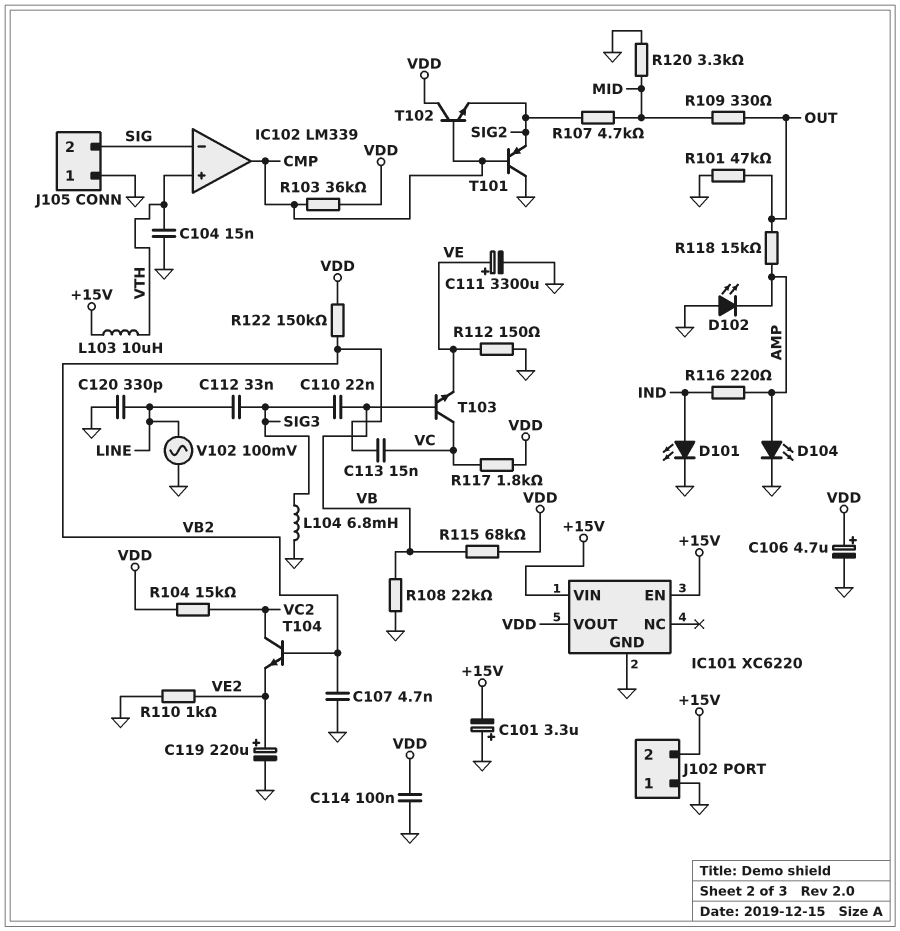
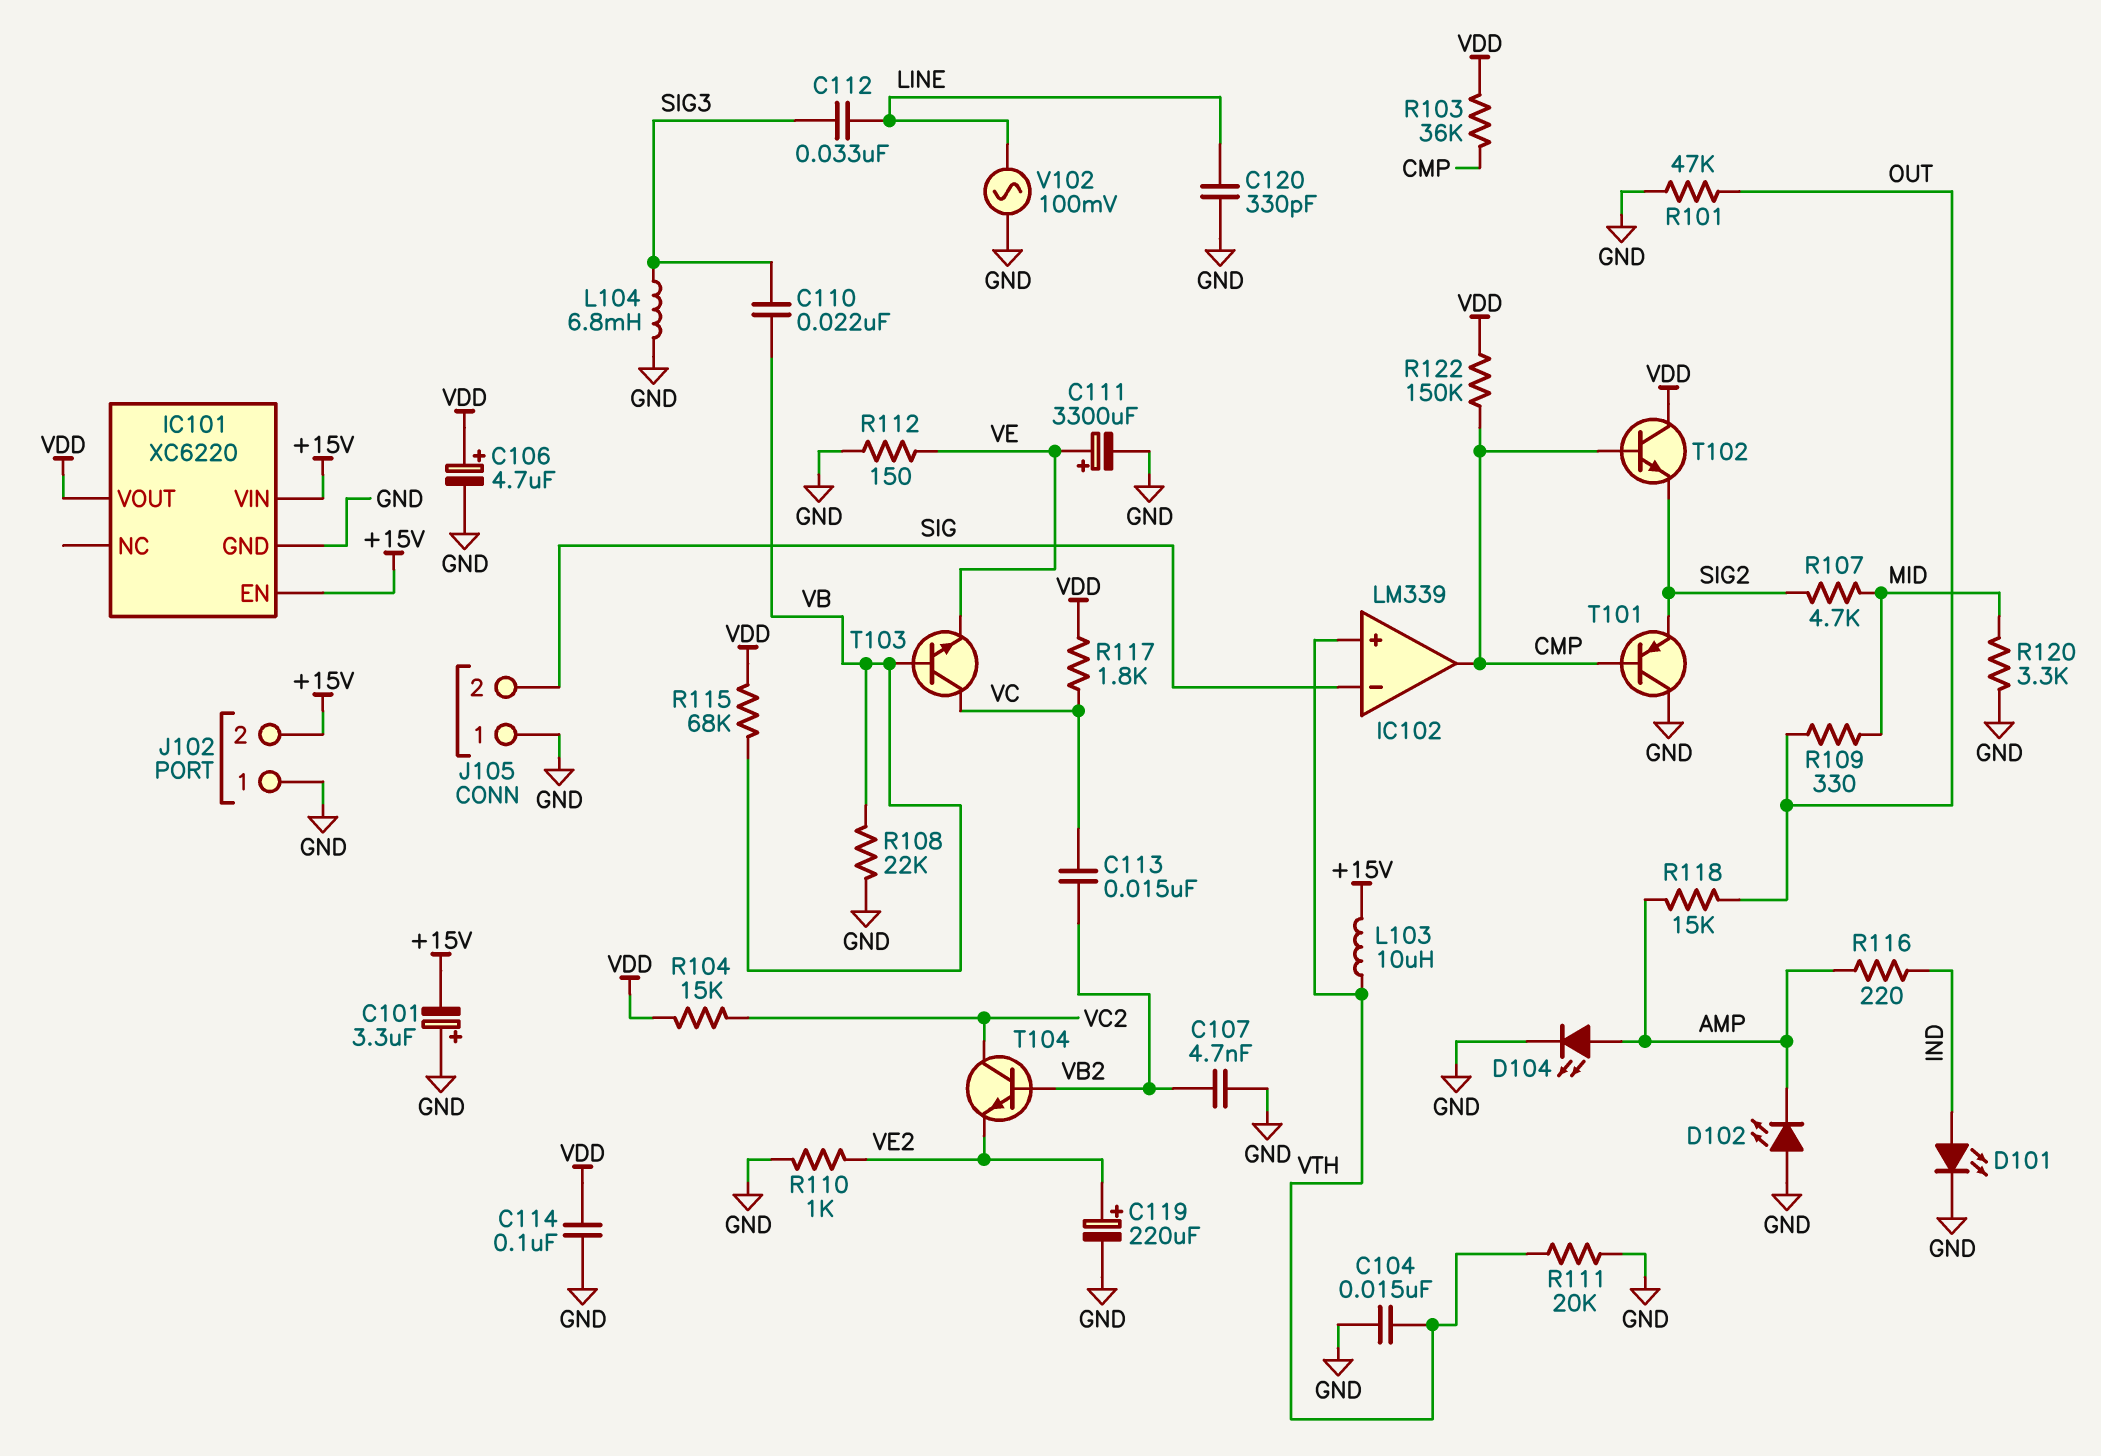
R111: none -> 20k (GND, VTH)
R122: 150k (VB2, VDD) -> 150k (CMP, VDD)

